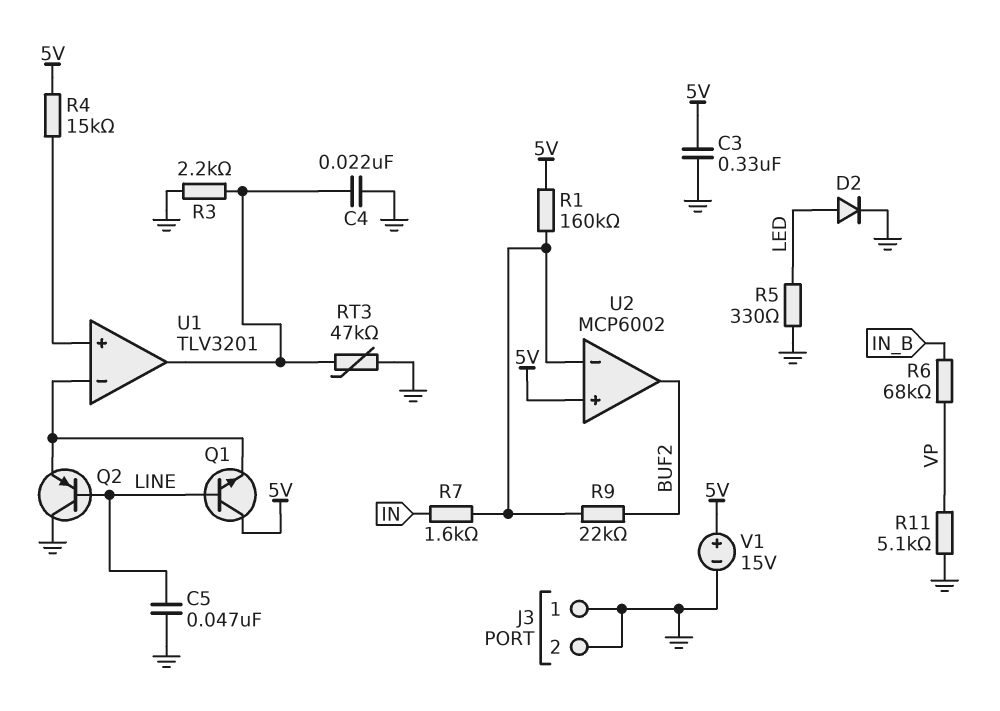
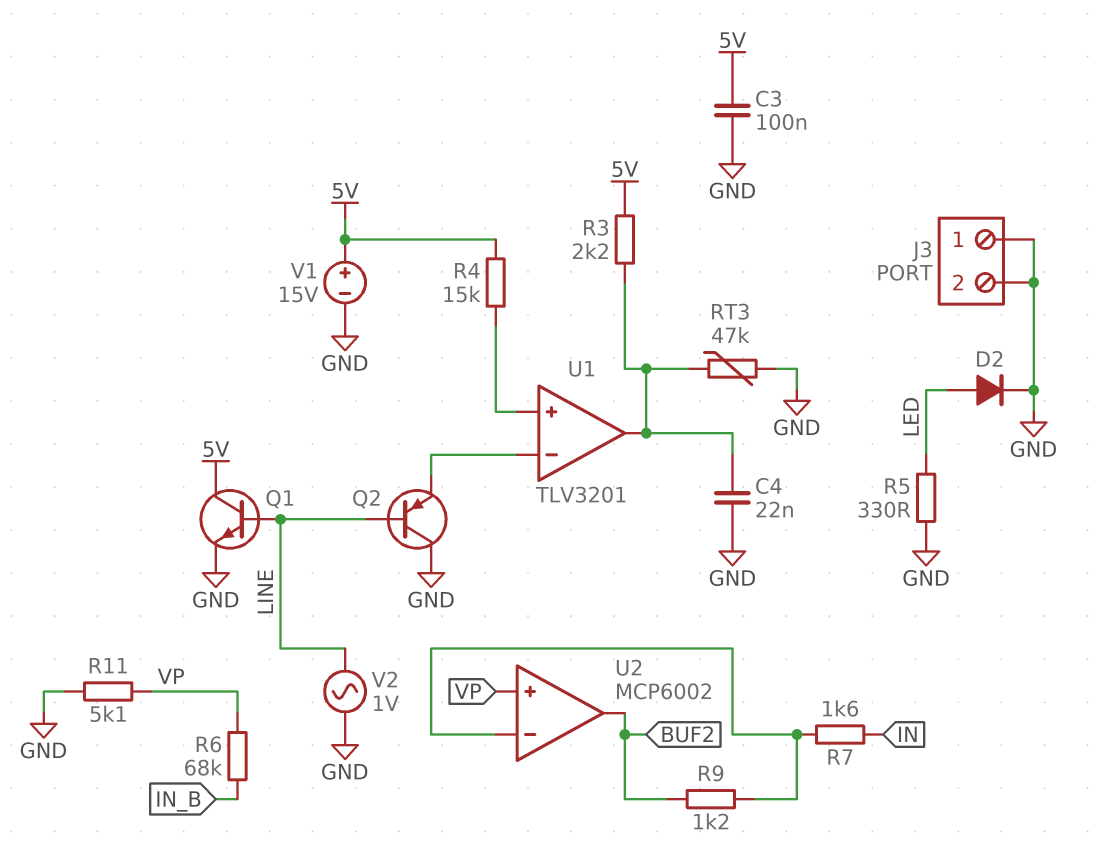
C3: 330nF (5V, GND) -> 100nF (5V, GND)
C5: 47nF (GND, LINE) -> none
Q1: NPN (B LINE, C 5V, E U1/in-) -> NPN (B LINE, C 5V, E GND)
R1: 160k (5V, U2/in-) -> none
R3: 2.2k (GND, U1/out) -> 2.2k (5V, U1/out)
R9: 22k (BUF2, U2/in-) -> 1.2k (BUF2, U2/in-)
U2 pin in+: 5V -> VP
V2: none -> AC 1V (GND, LINE)

